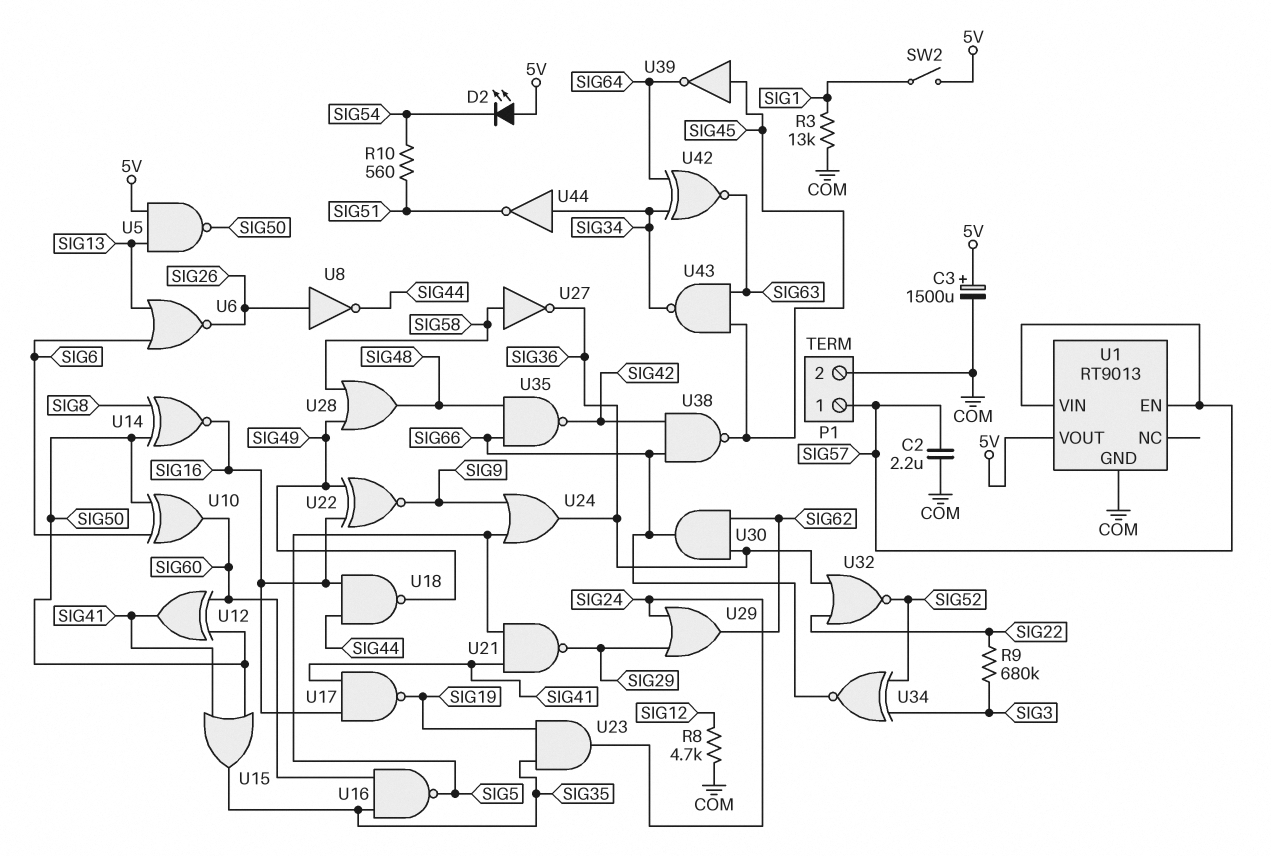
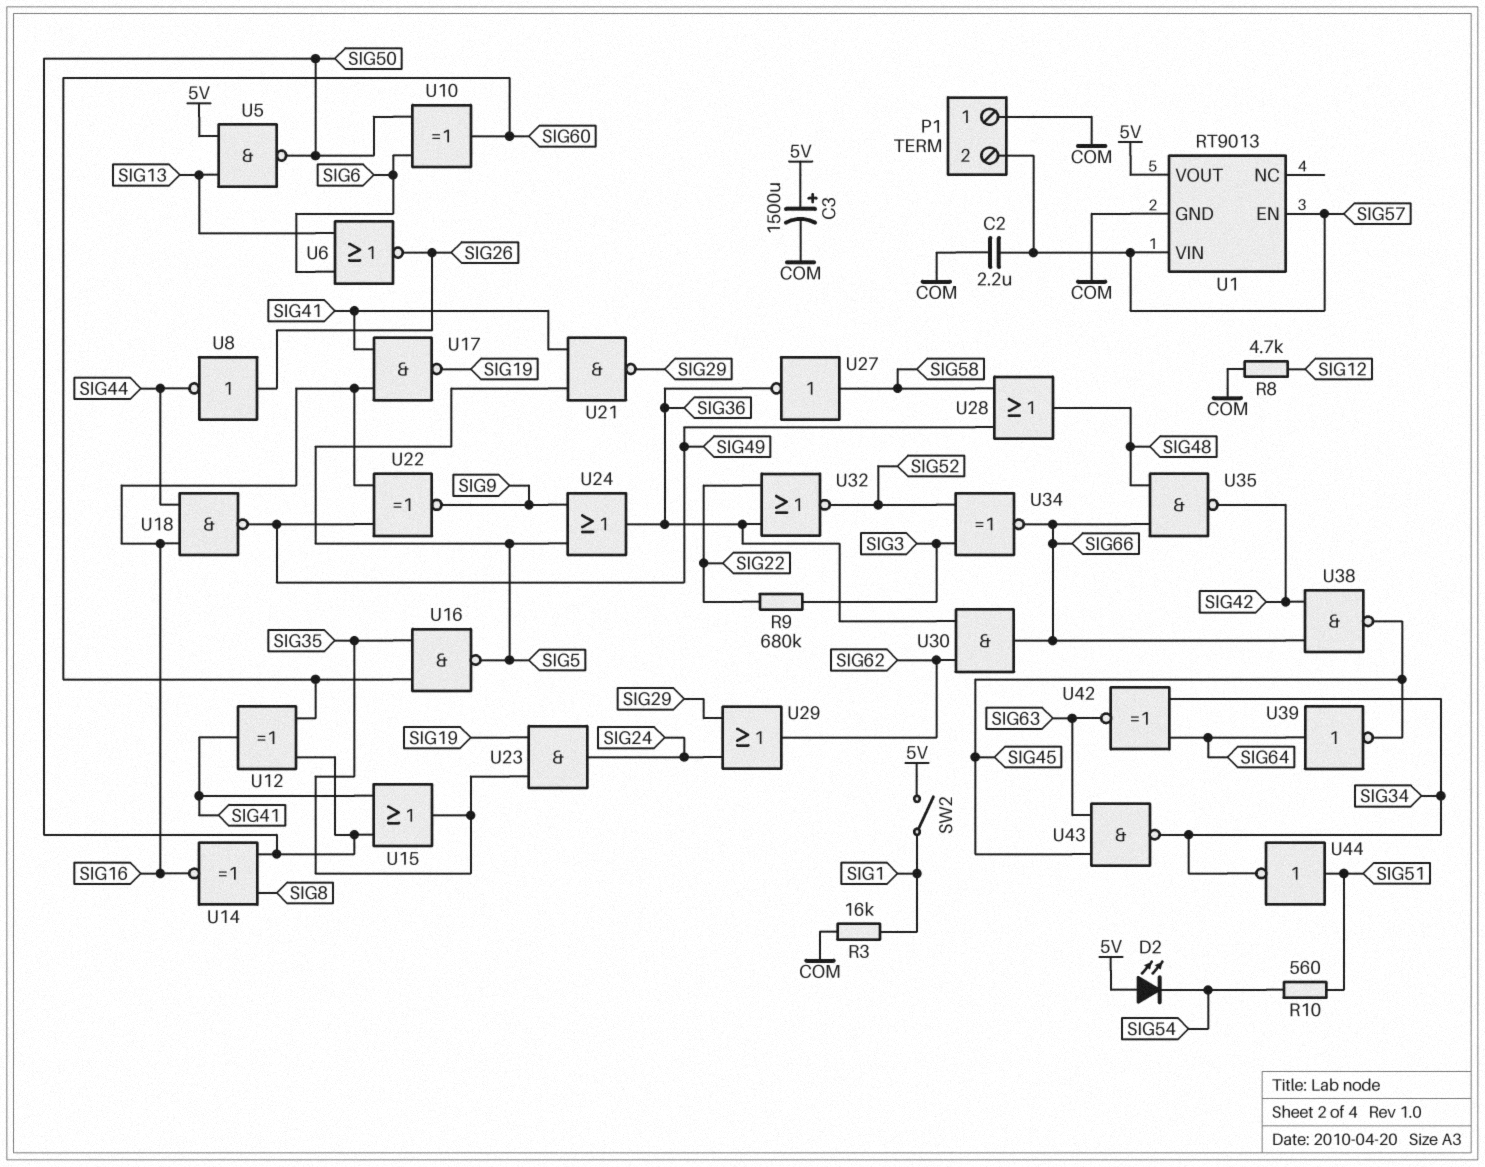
P1 pin 1: SIG57 -> COM
P1 pin 2: COM -> SIG57
R3: 13k (COM, SIG1) -> 16k (COM, SIG1)
U39: NOT (in SIG45, out SIG64) -> NOT (in SIG64, out SIG45)
U44: NOT (in SIG34, out SIG51) -> NOT (in SIG51, out SIG34)

